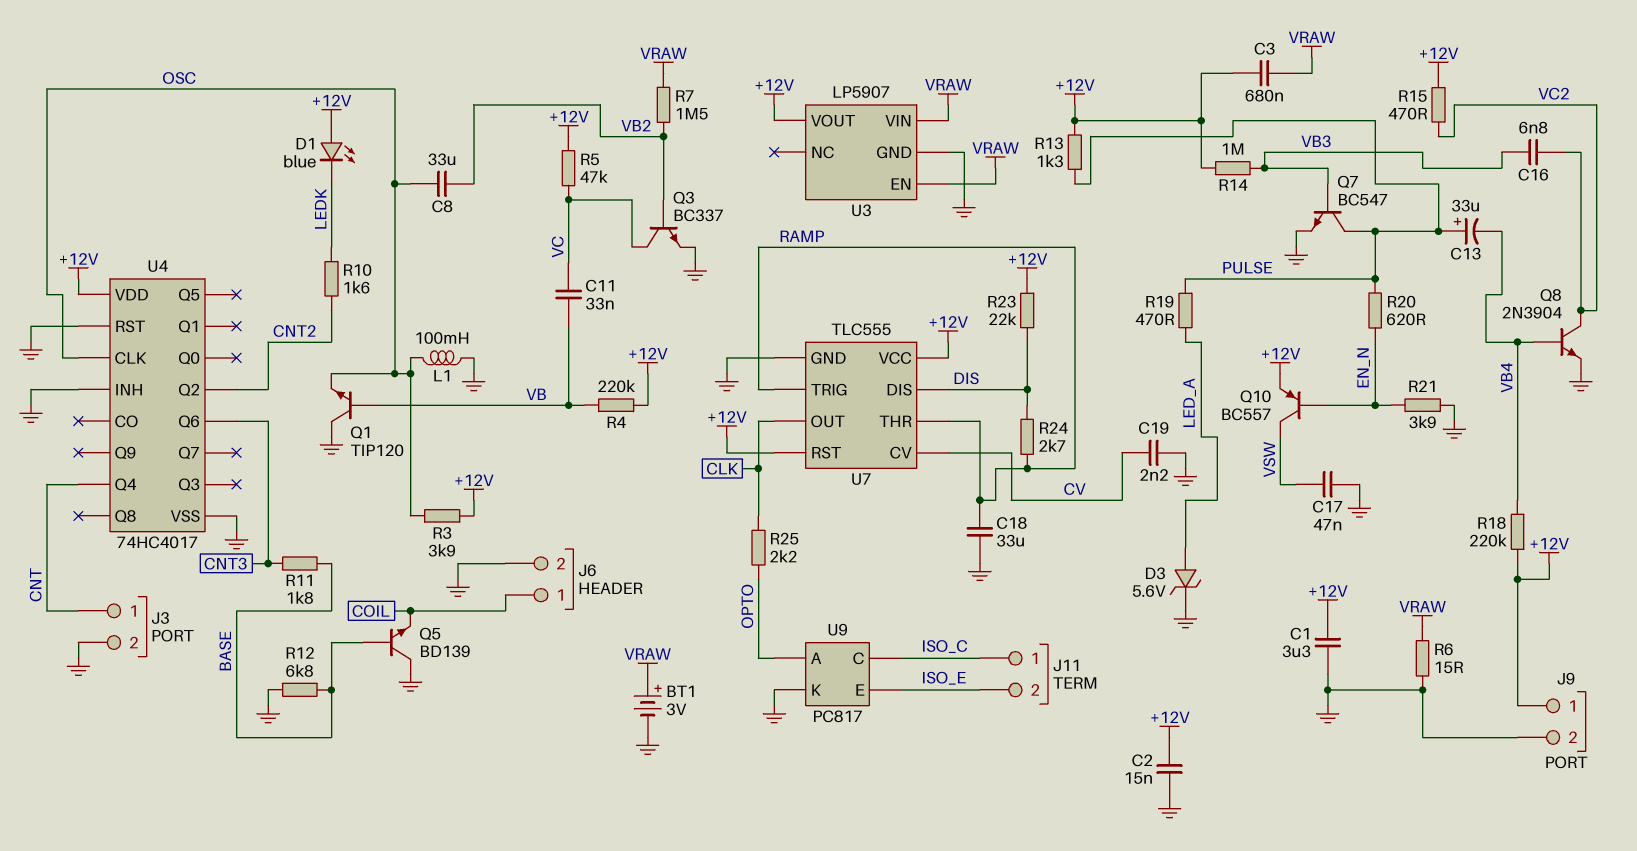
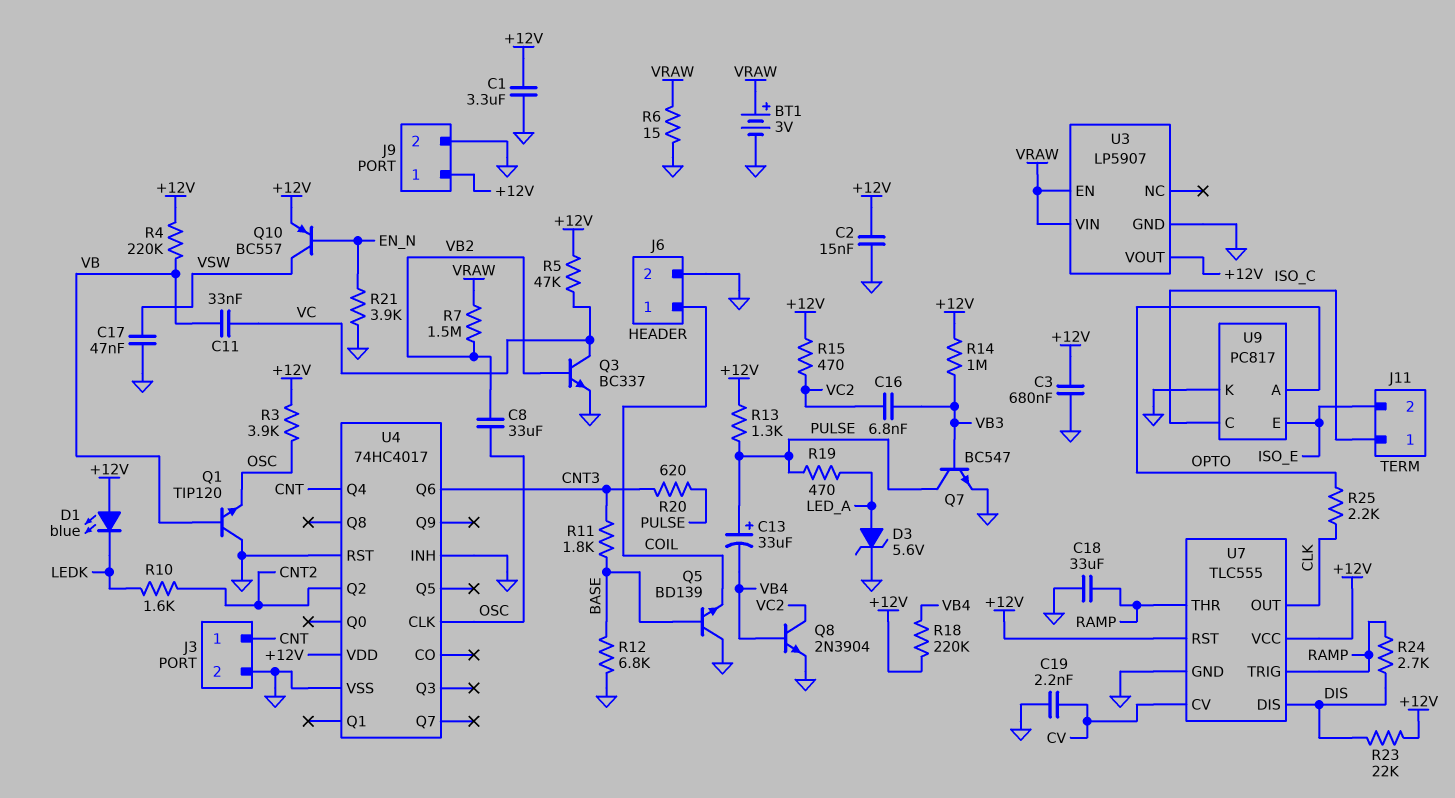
C3: 680nF (+12V, VRAW) -> 680nF (+12V, GND)
L1: 100mH (GND, OSC) -> none
R20: 620 (EN_N, PULSE) -> 620 (CNT3, PULSE)

